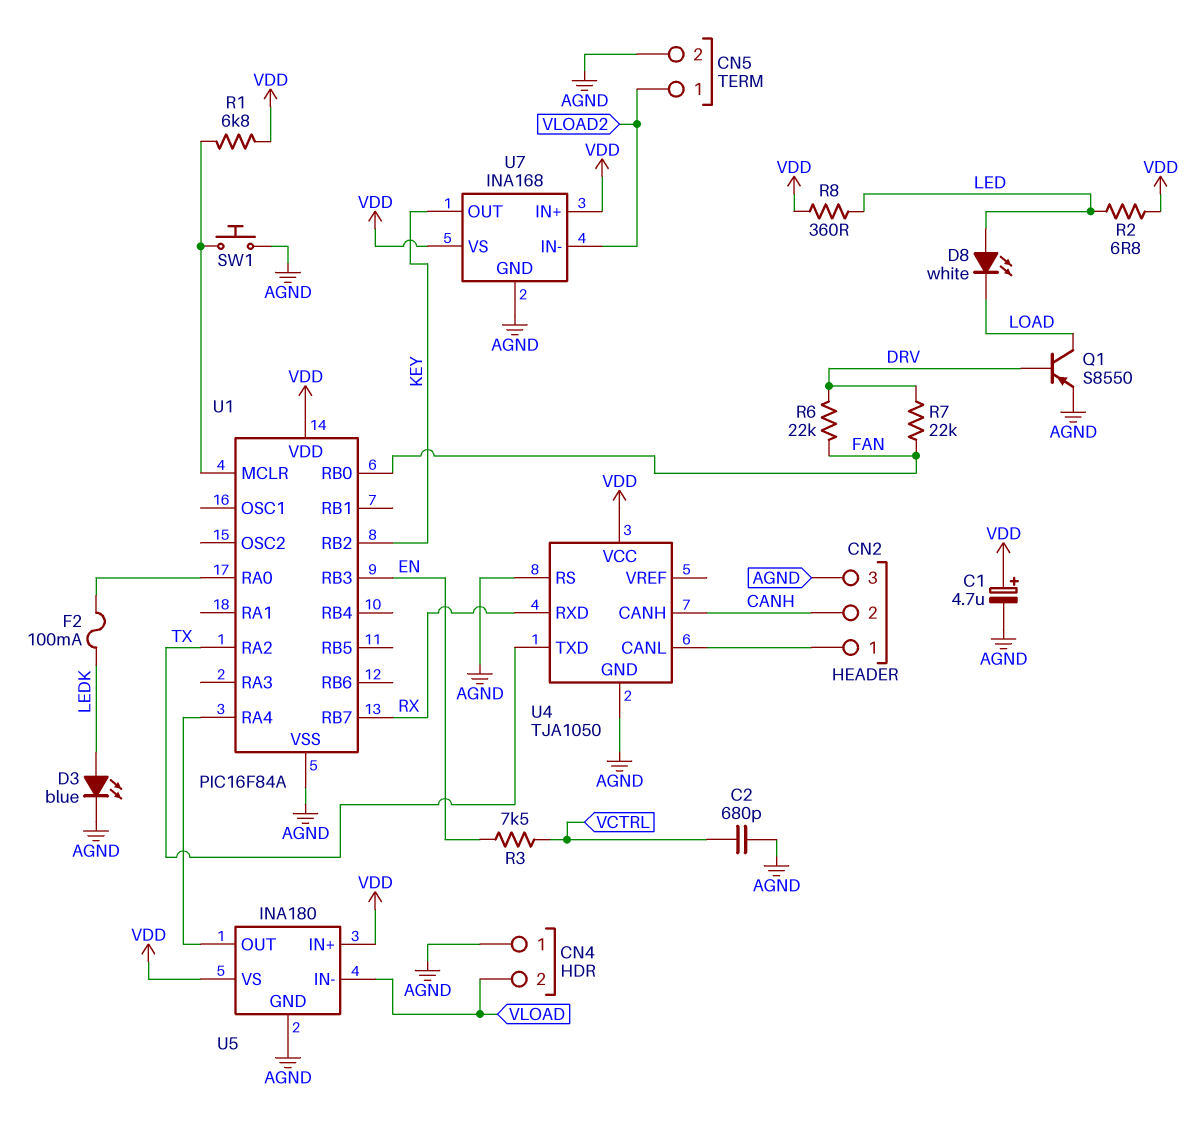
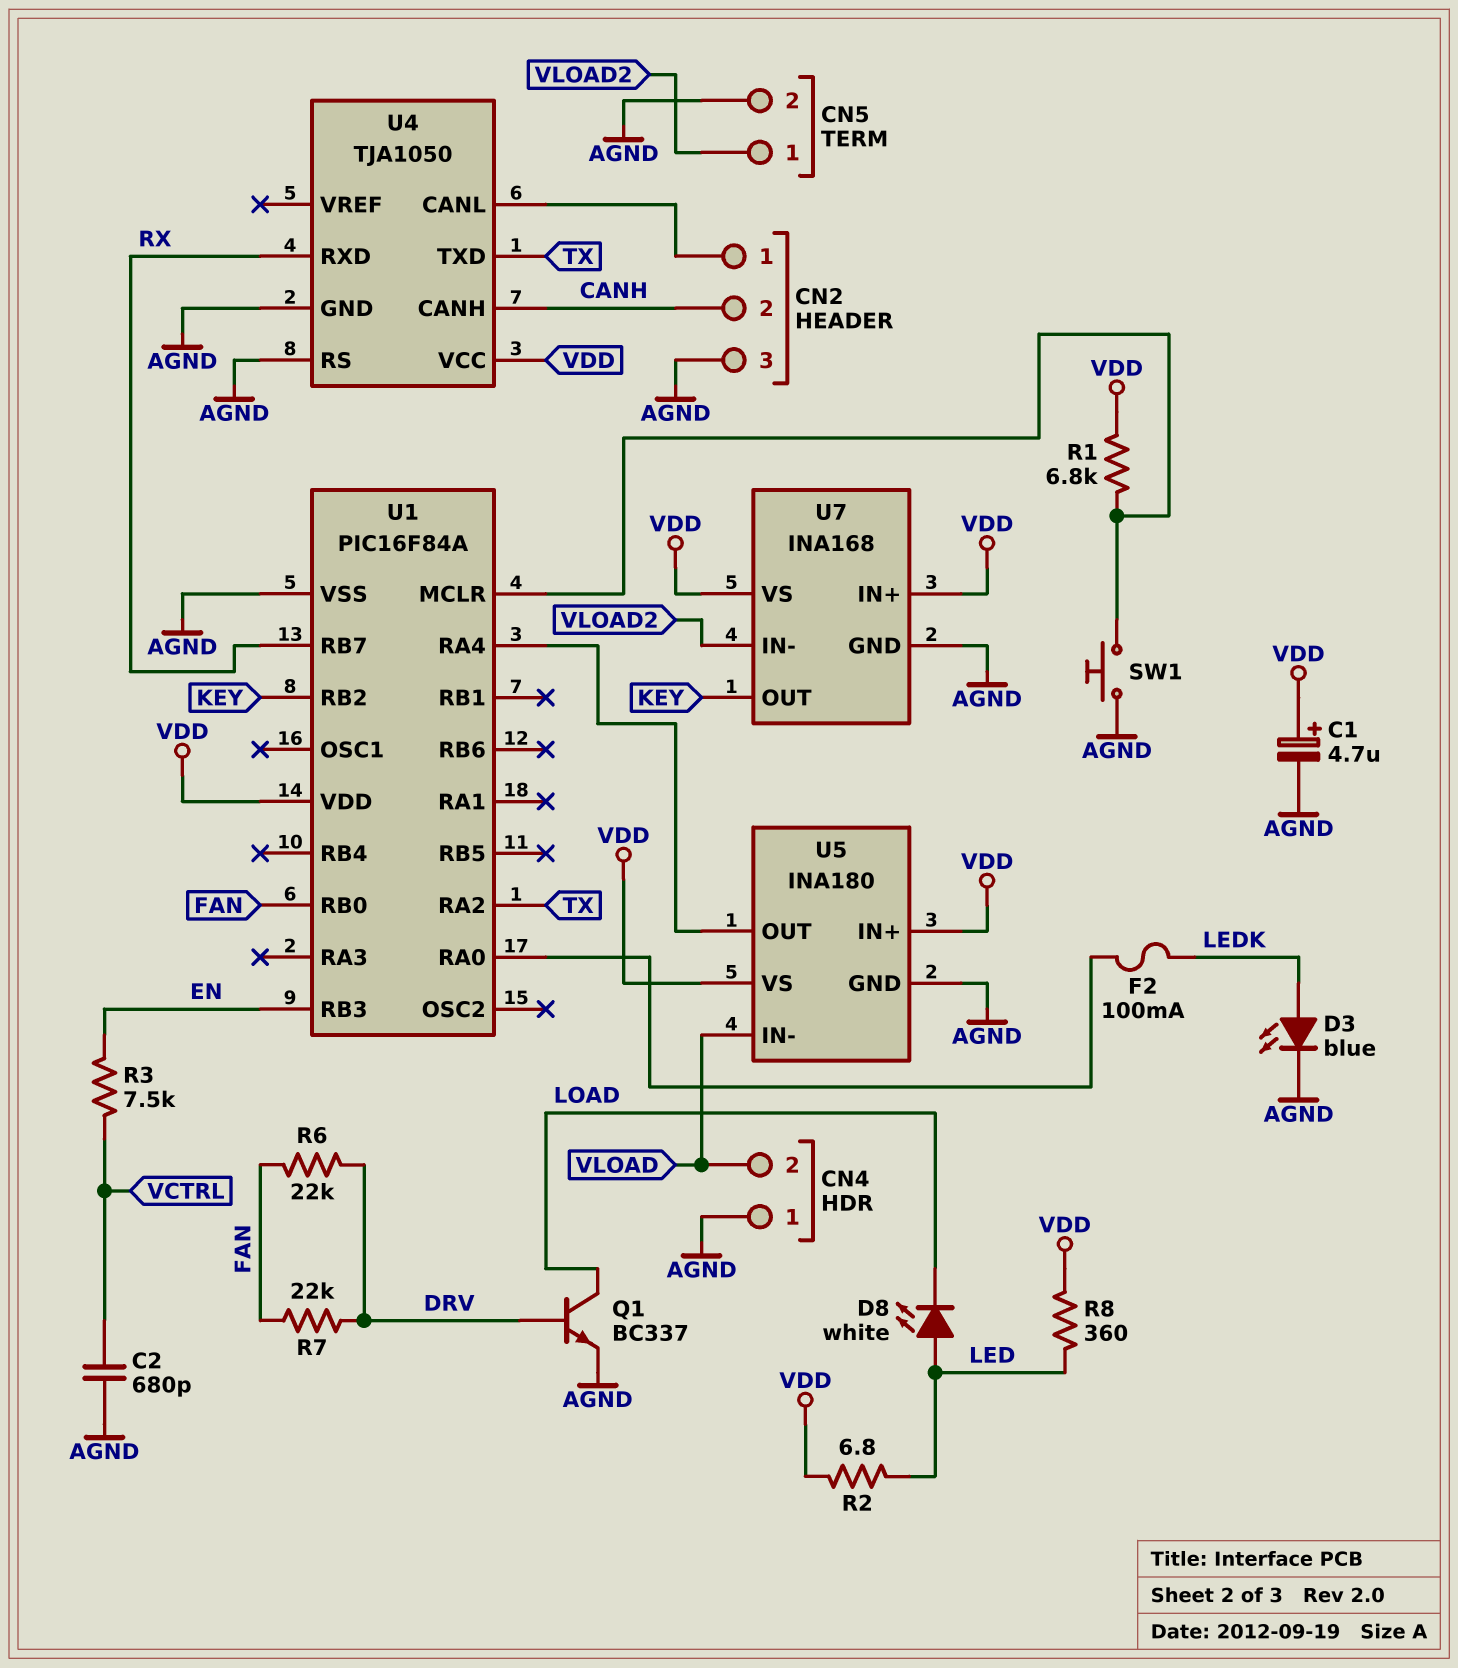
Q1: PNP S8550 (B DRV, C LOAD, E AGND) -> NPN BC337 (B DRV, C LOAD, E AGND)

